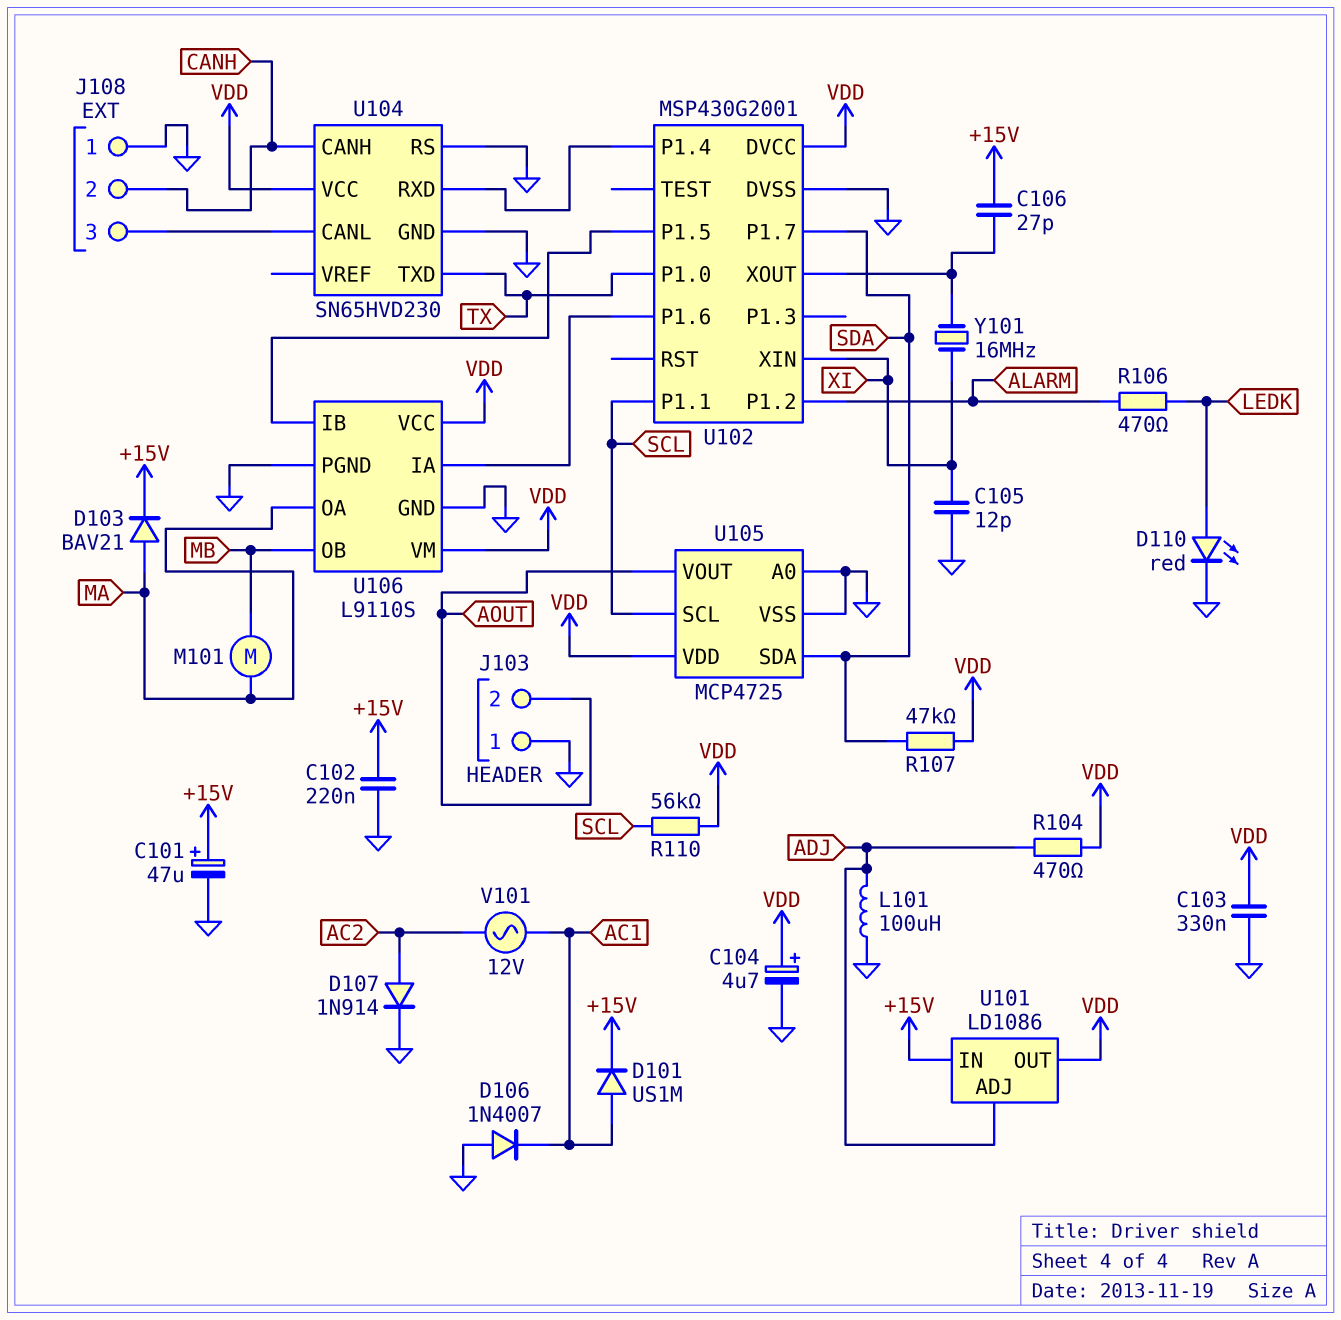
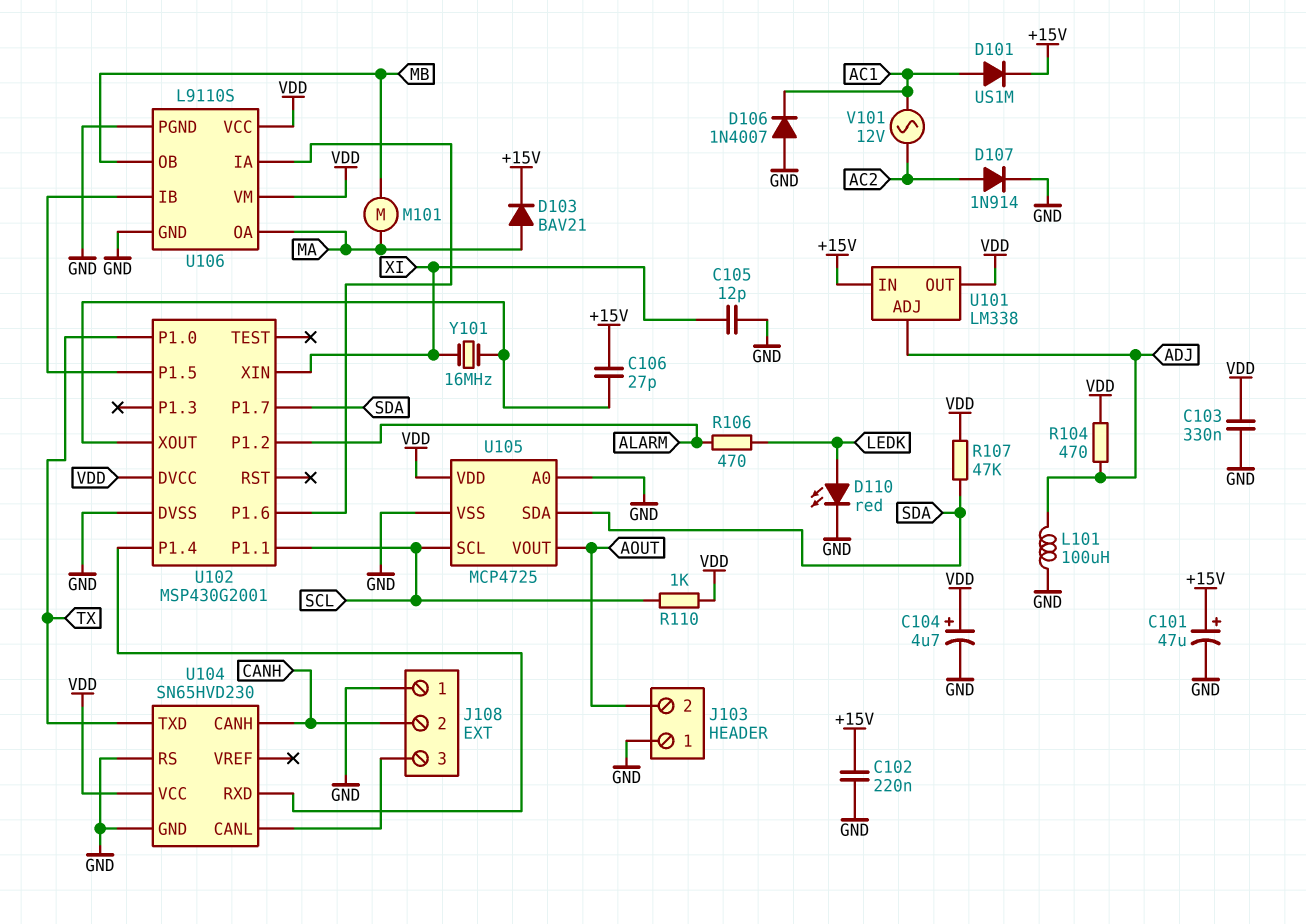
R110: 56k (SCL, VDD) -> 1k (SCL, VDD)
U101: LD1086 -> LM338

